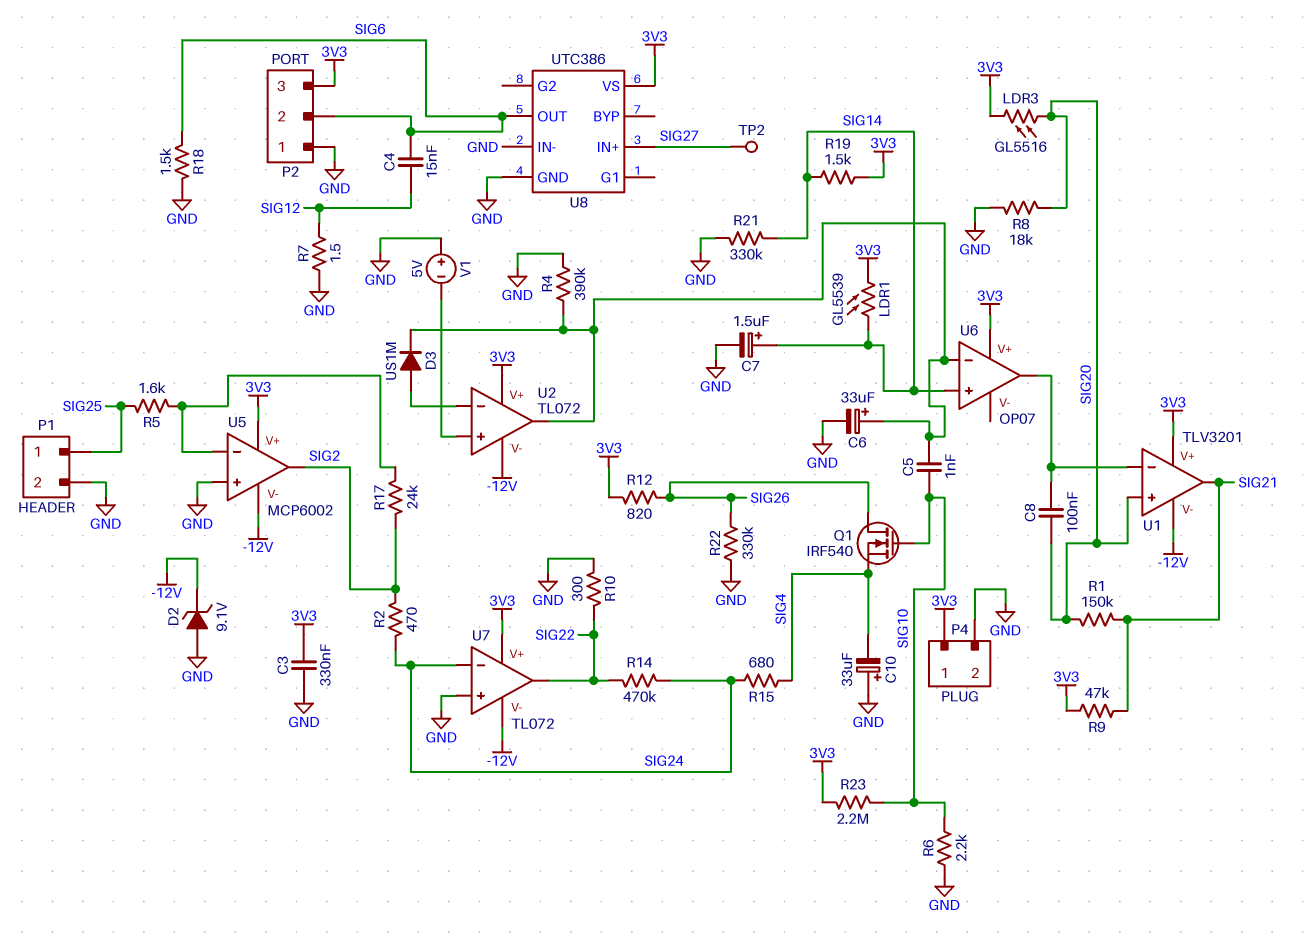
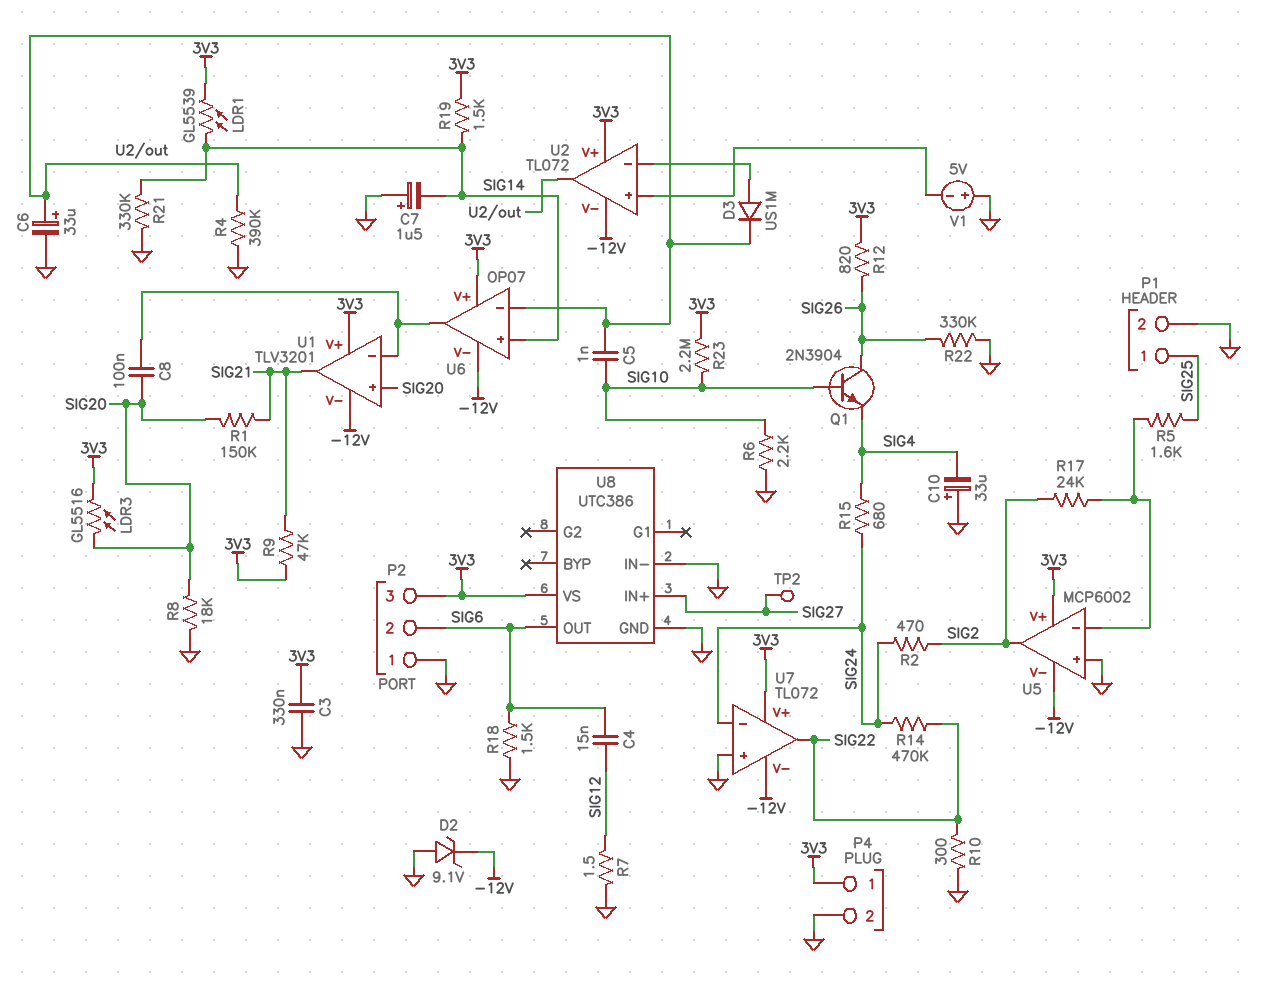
C7: 1.5uF (plus SIG14, minus GND) -> 1.5uF (plus GND, minus SIG14)
Q1: NMOS IRF540 (G SIG10, D SIG26, S SIG4) -> NPN 2N3904 (B SIG10, C SIG26, E SIG4)
U6 pin V-: none -> -12V

